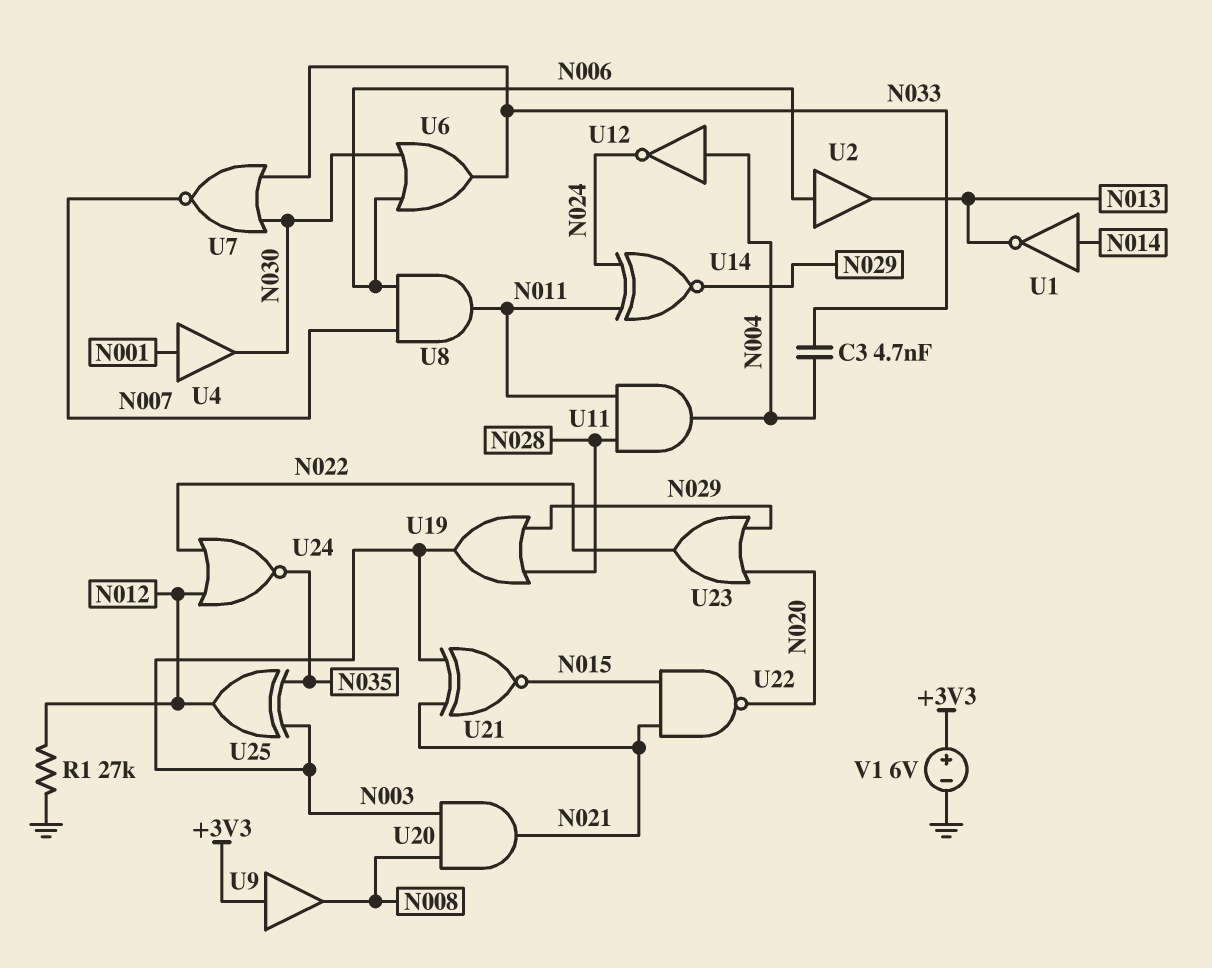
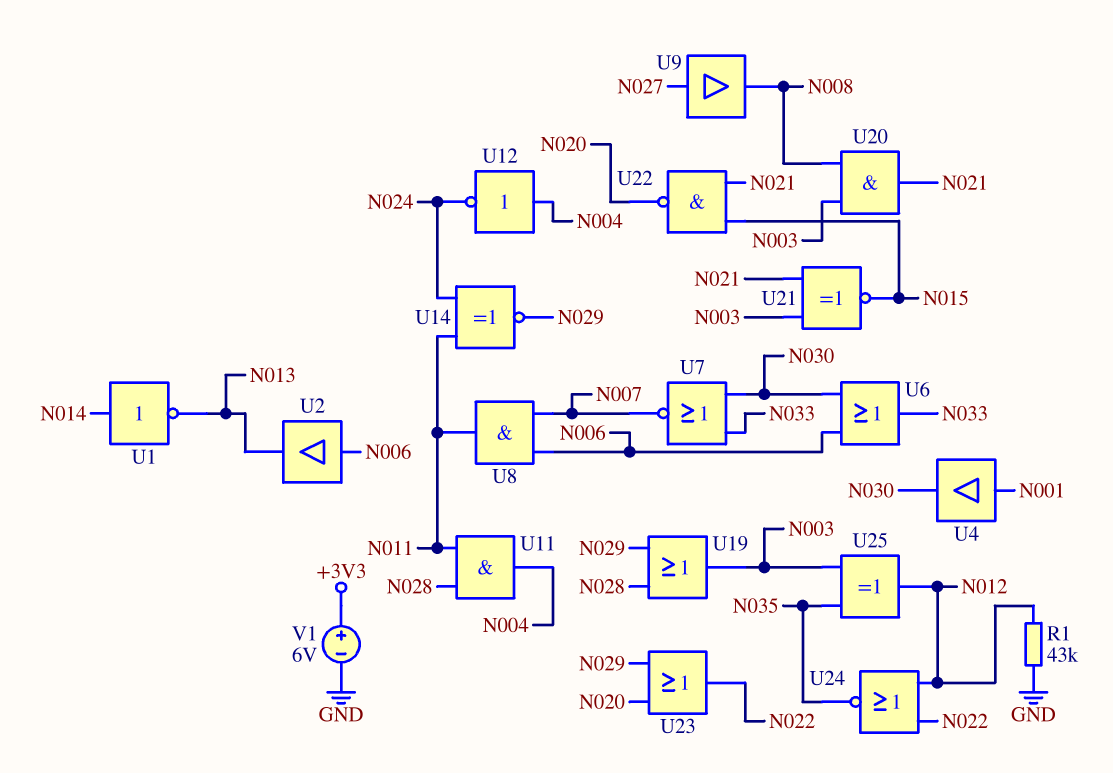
C3: 4.7nF (N004, N033) -> none
R1: 27k (GND, N012) -> 43k (GND, N012)
U9: buffer (in +3V3, out N008) -> buffer (in N027, out N008)

